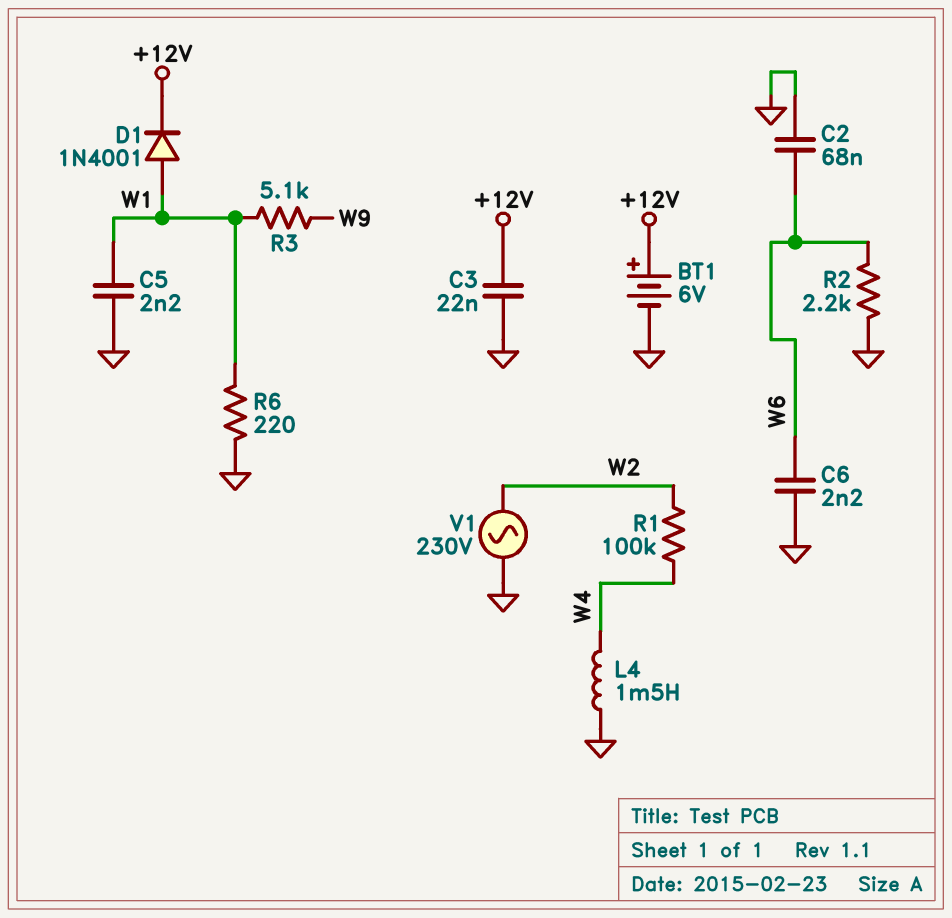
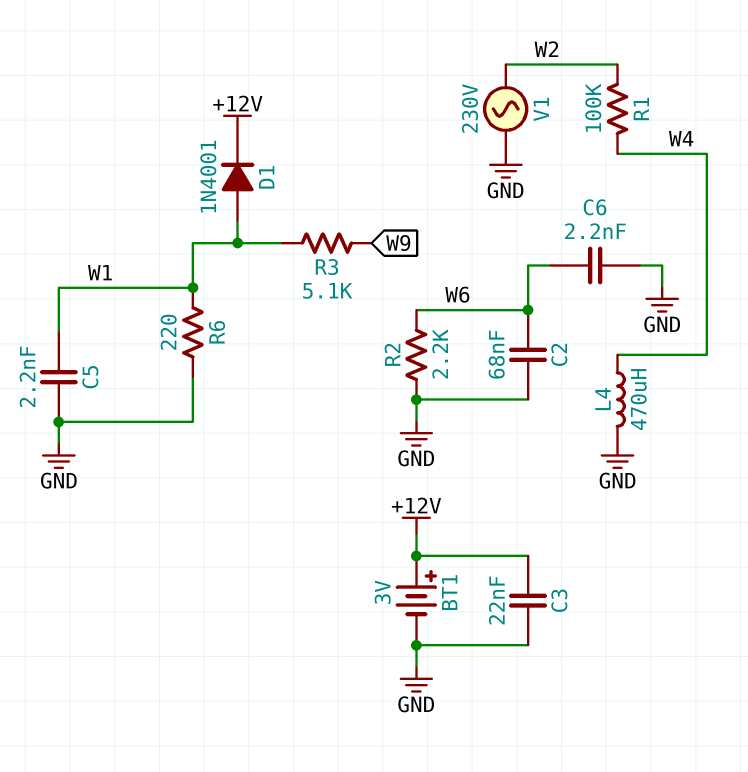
BT1: 6V (plus +12V, minus GND) -> 3V (plus +12V, minus GND)
L4: 1.5mH (GND, W4) -> 470uH (GND, W4)

